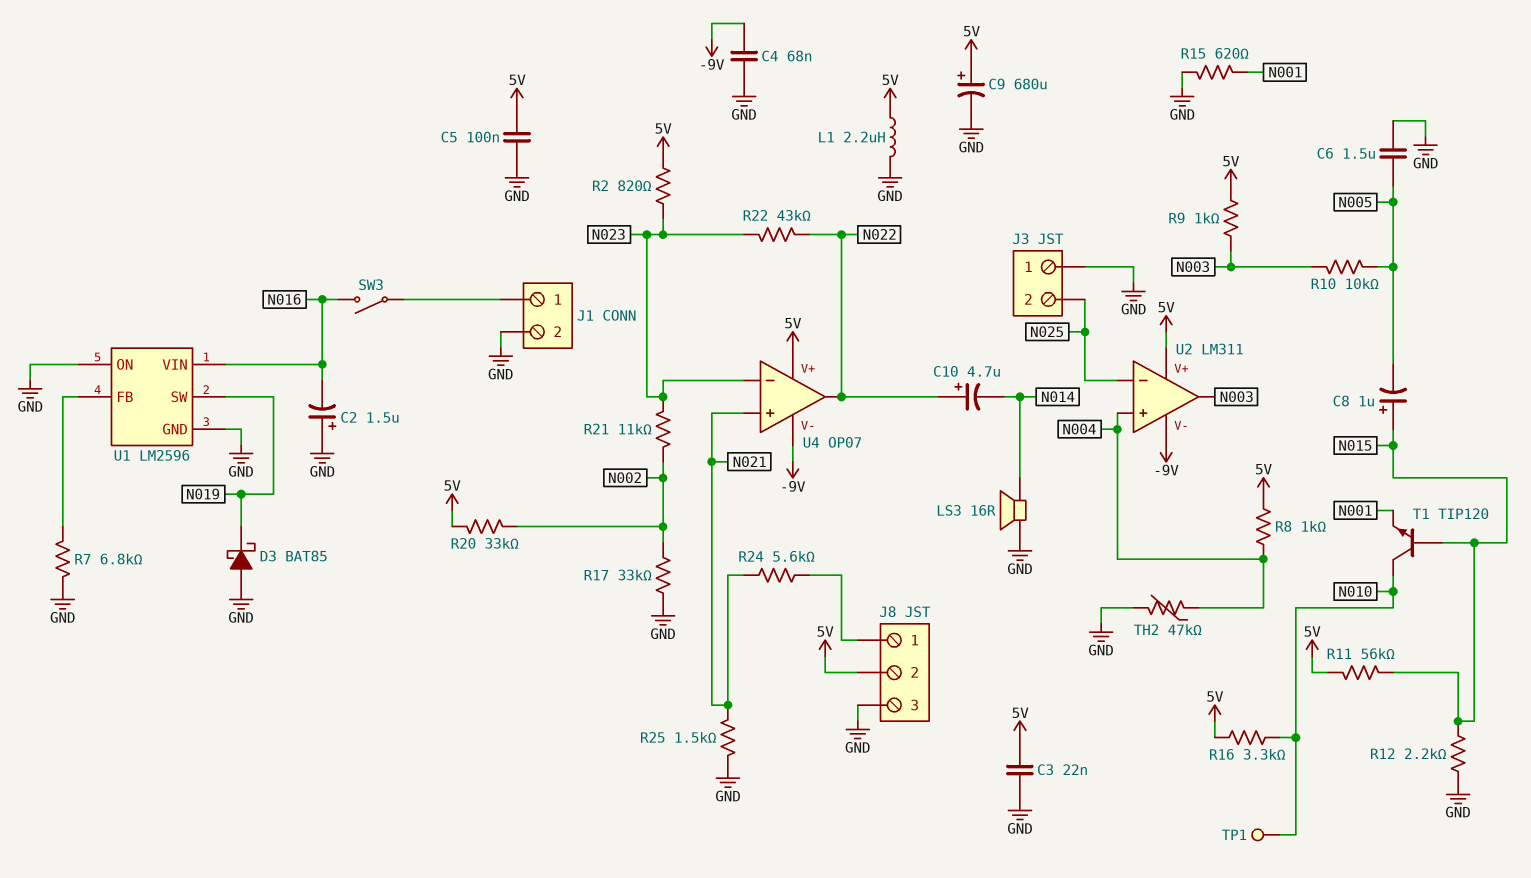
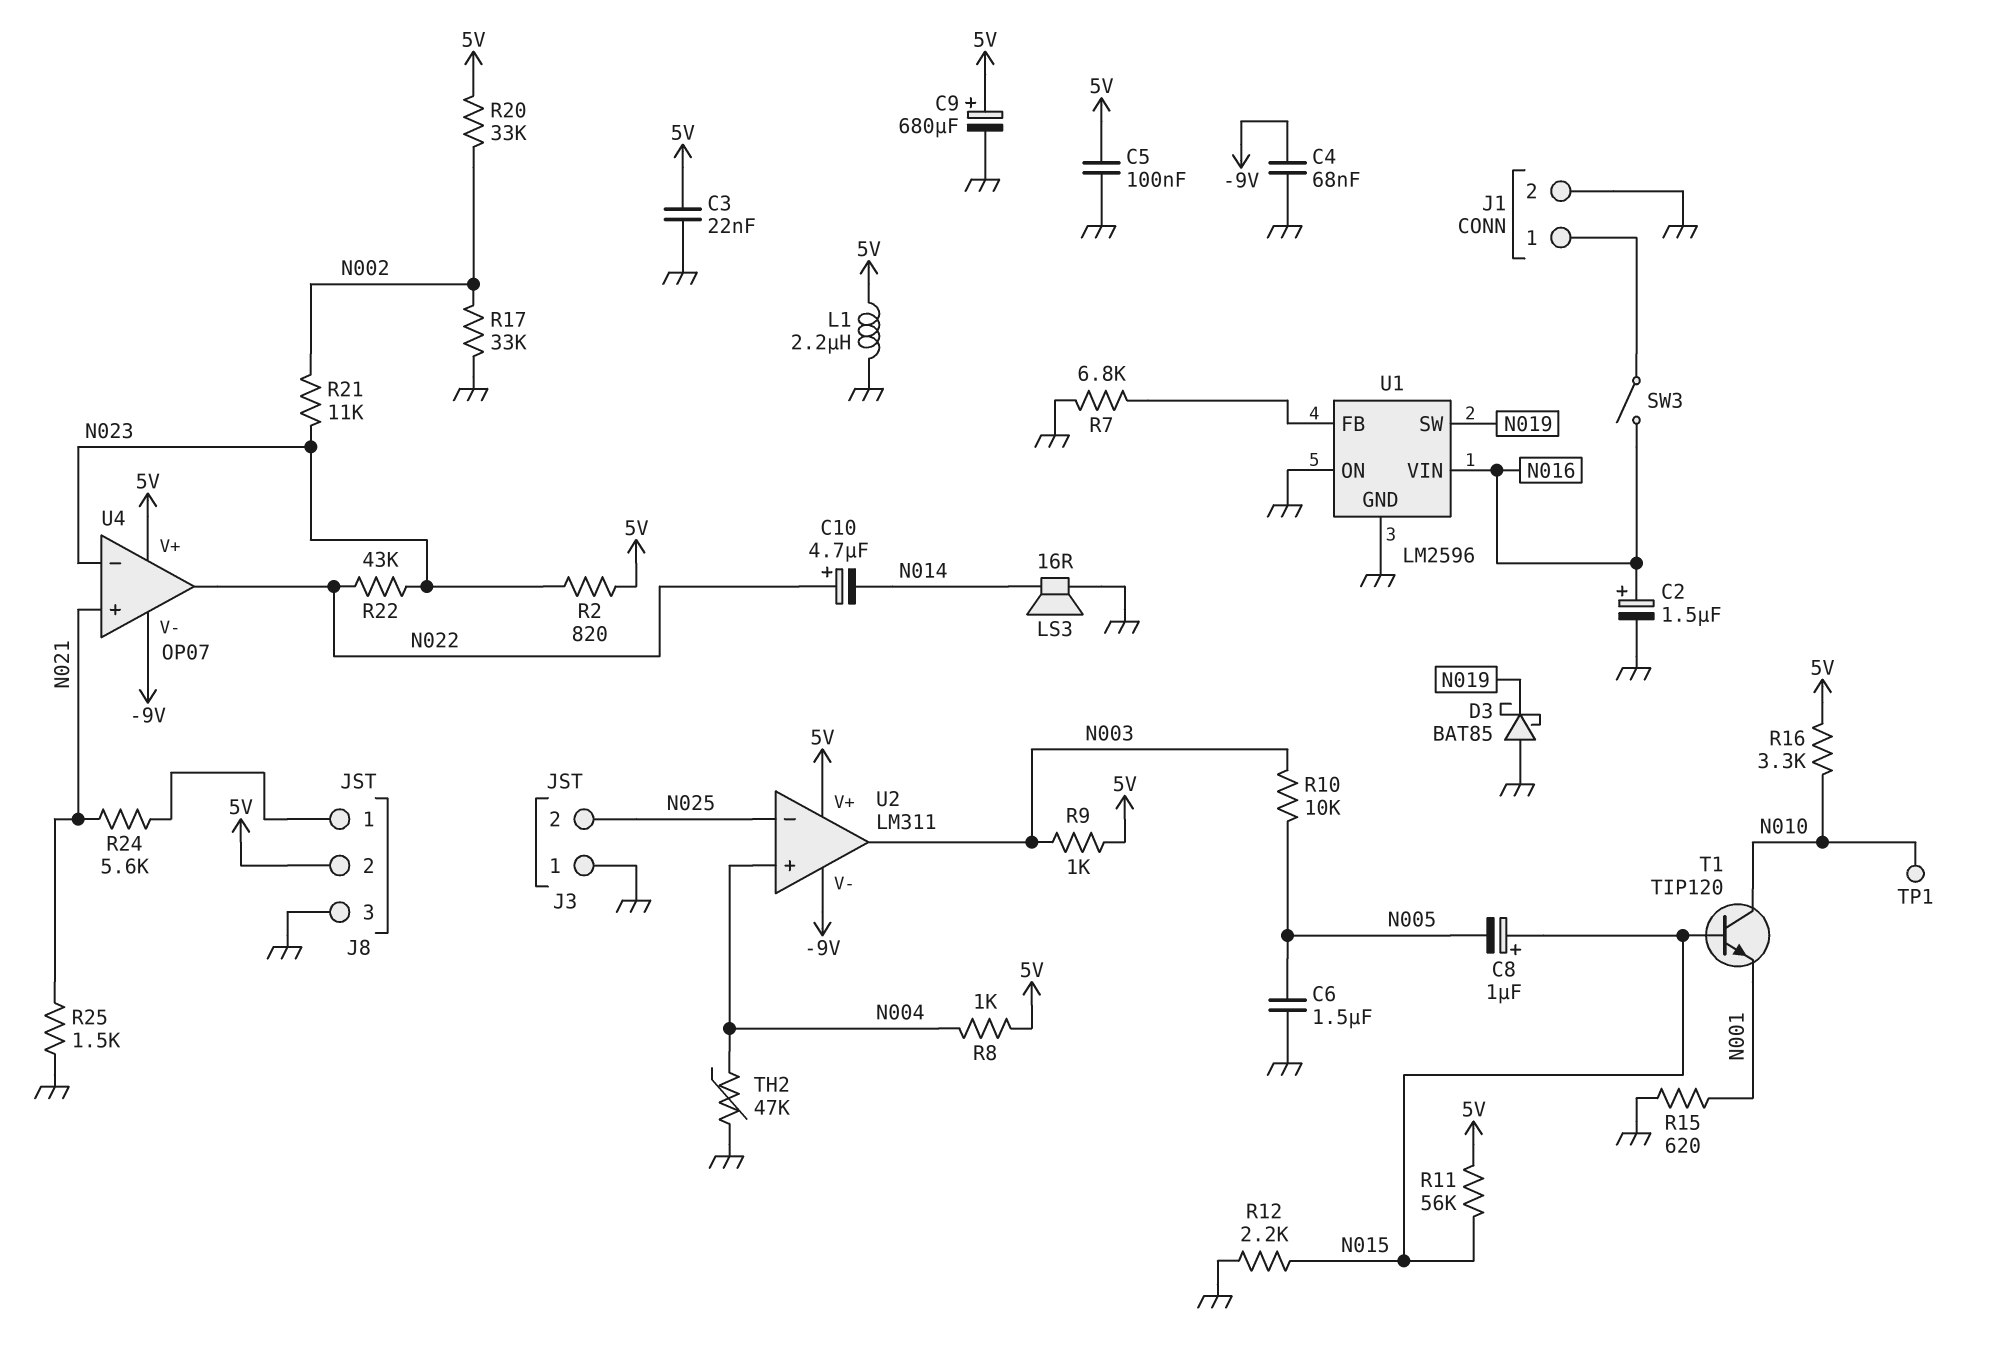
C2: 1.5uF (plus GND, minus N016) -> 1.5uF (plus N016, minus GND)

